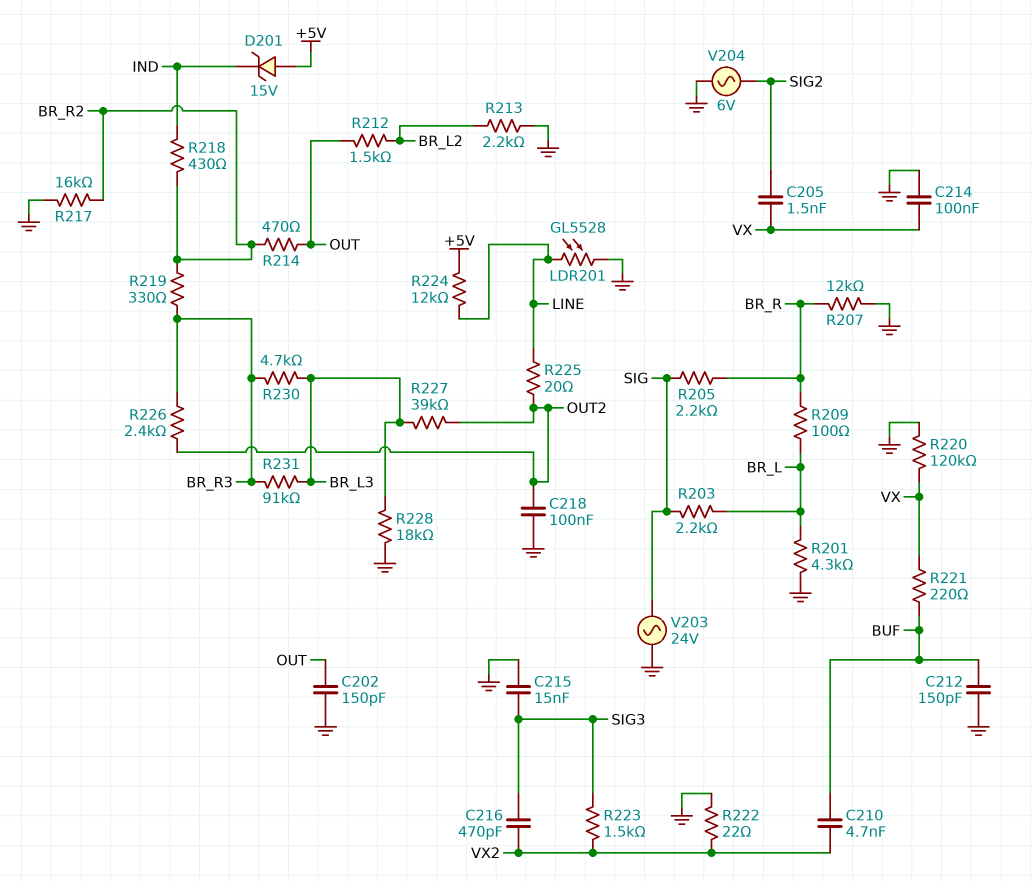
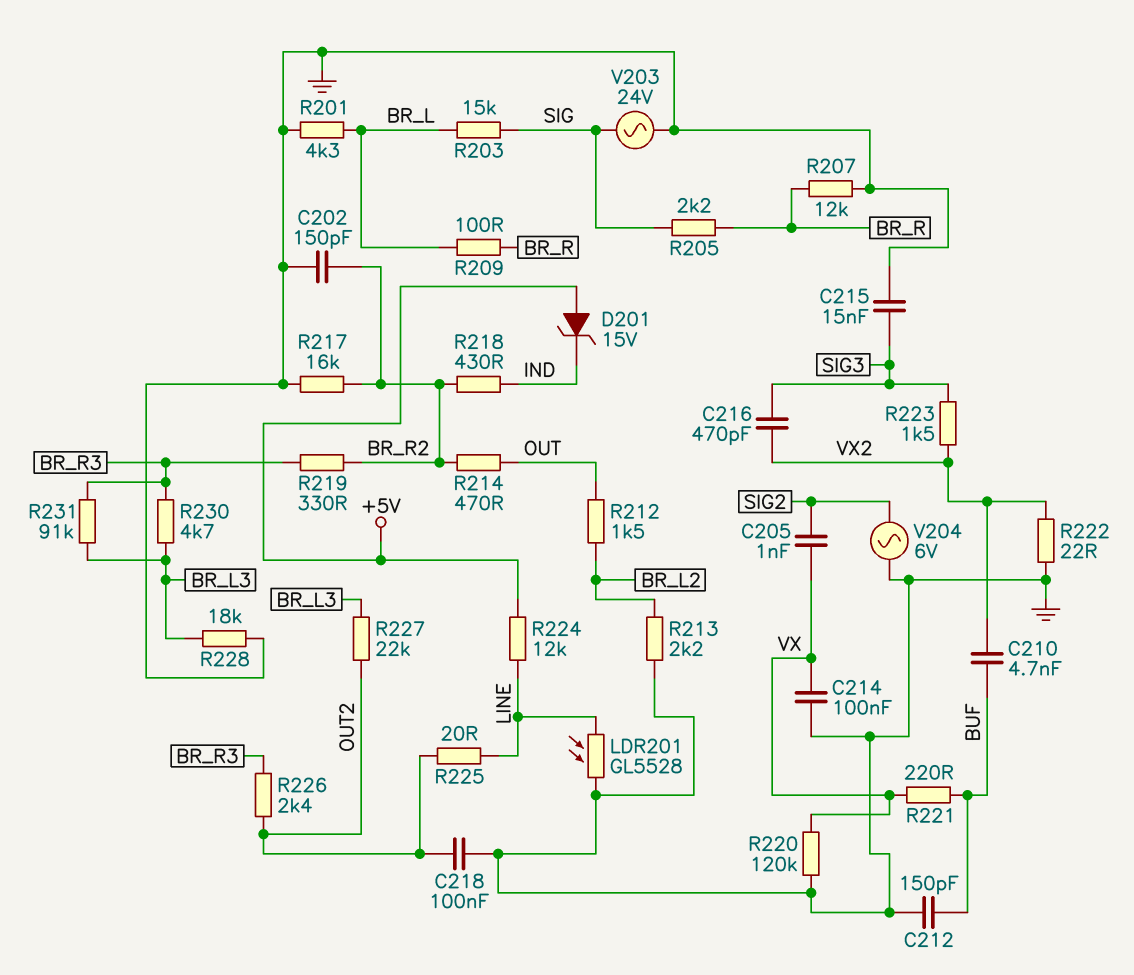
C202: 150pF (GND, OUT) -> 150pF (BR_R2, GND)
C205: 1.5nF (SIG2, VX) -> 1nF (SIG2, VX)
R203: 2.2k (BR_L, SIG) -> 15k (BR_L, SIG)
R227: 39k (BR_L3, OUT2) -> 22k (BR_L3, OUT2)

